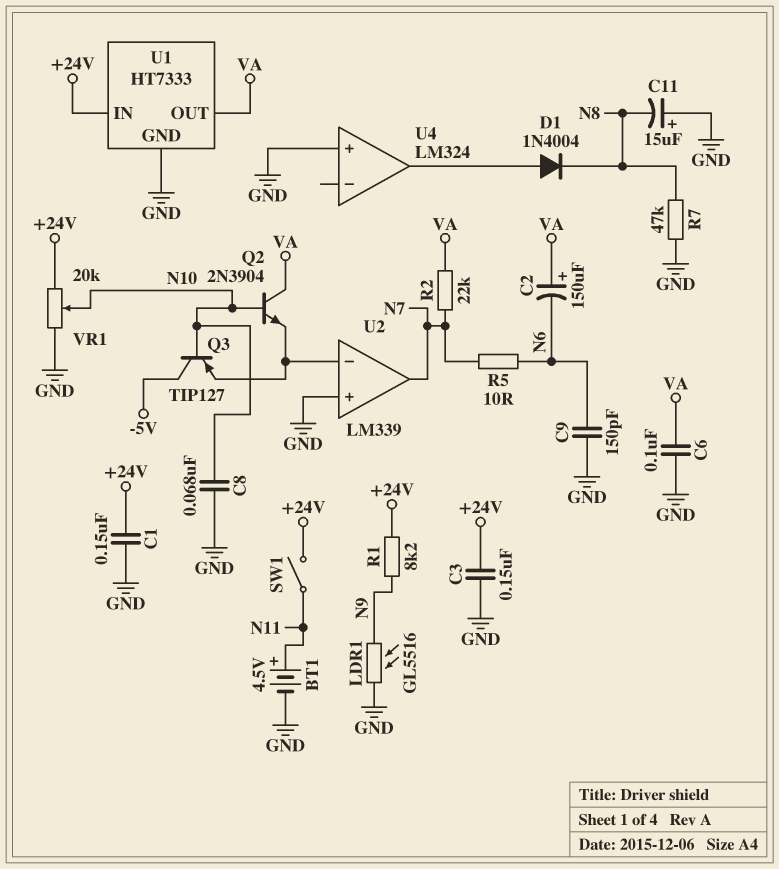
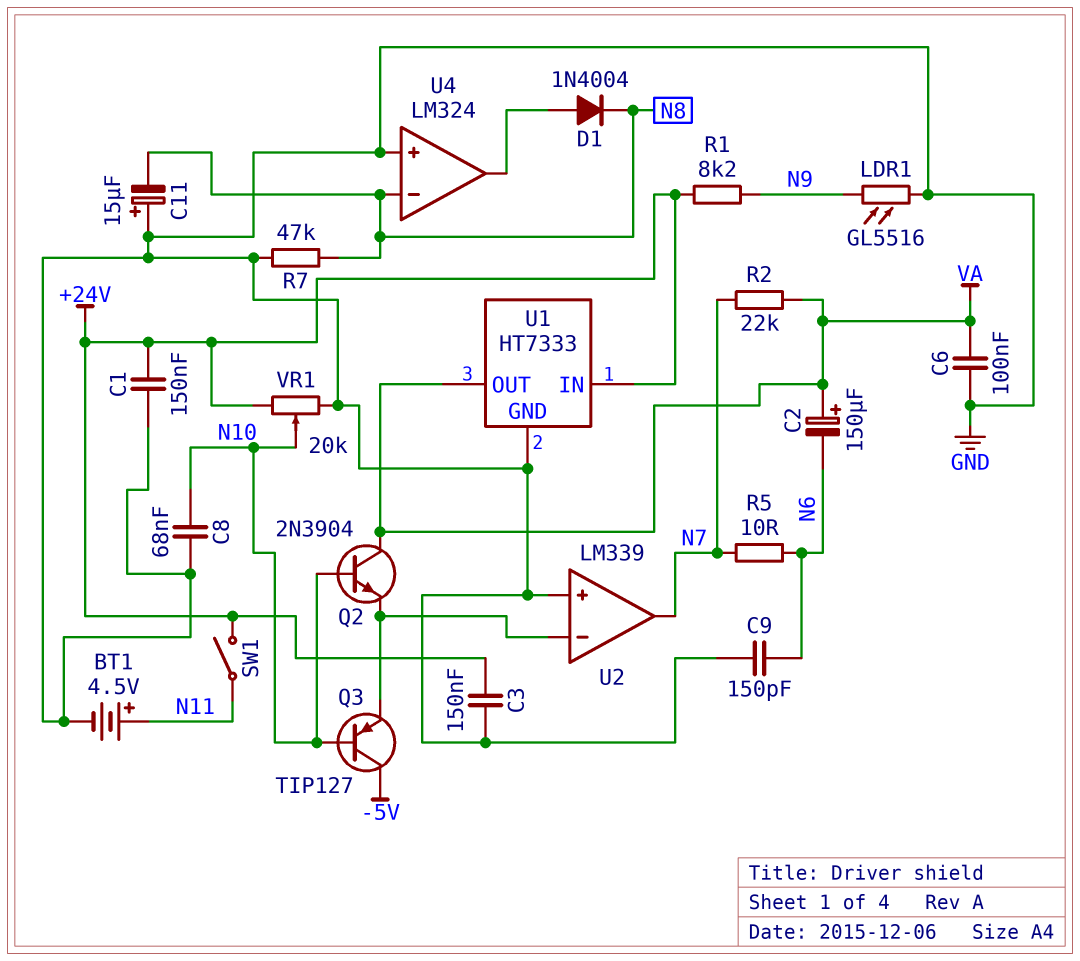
U4 pin in-: none -> N8

